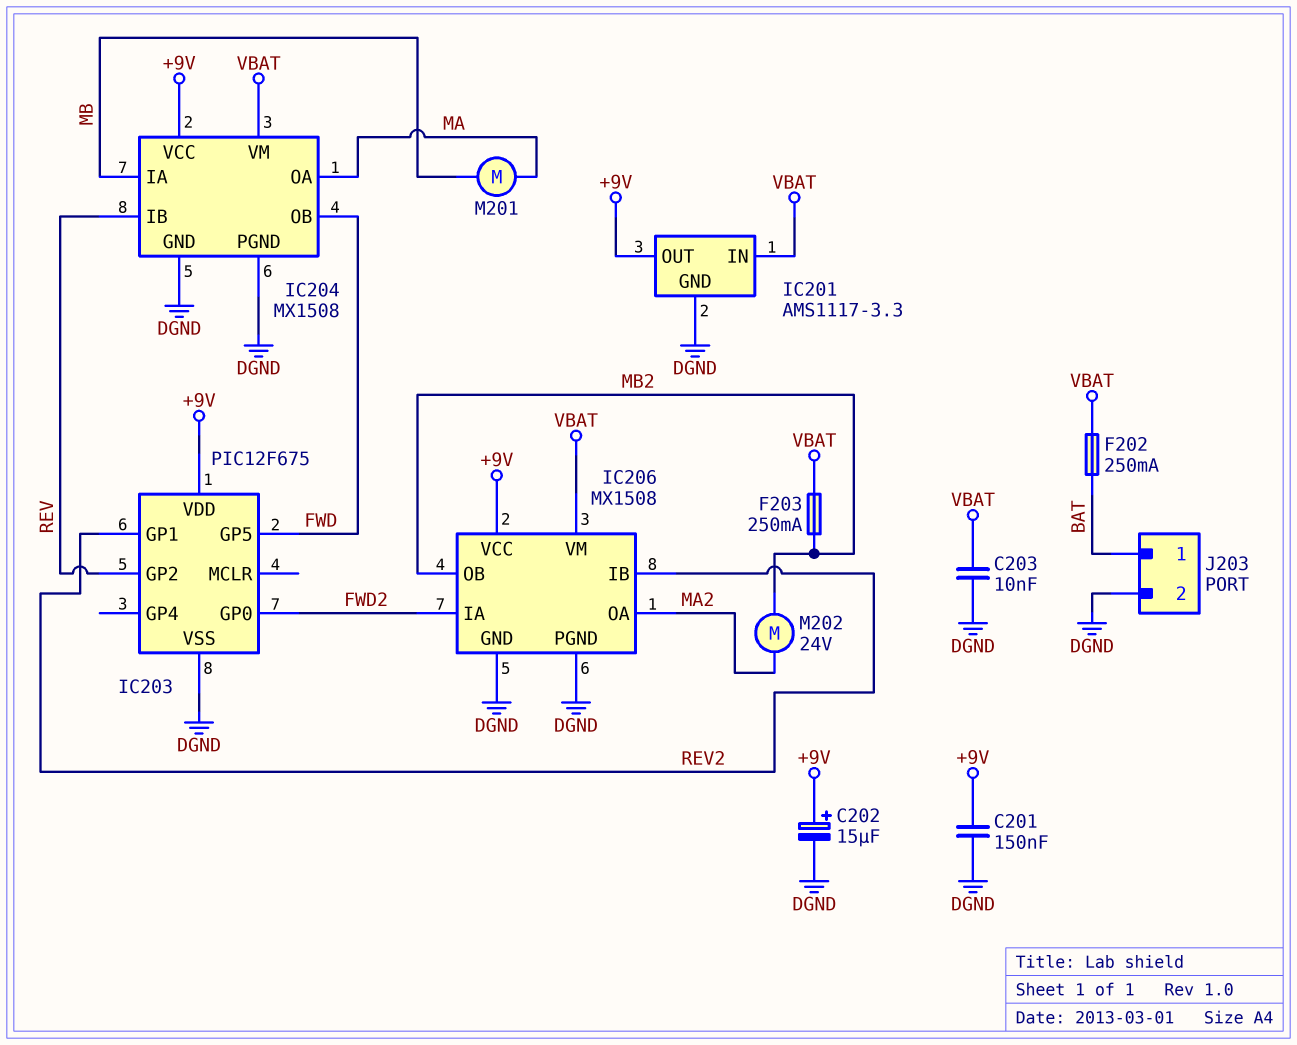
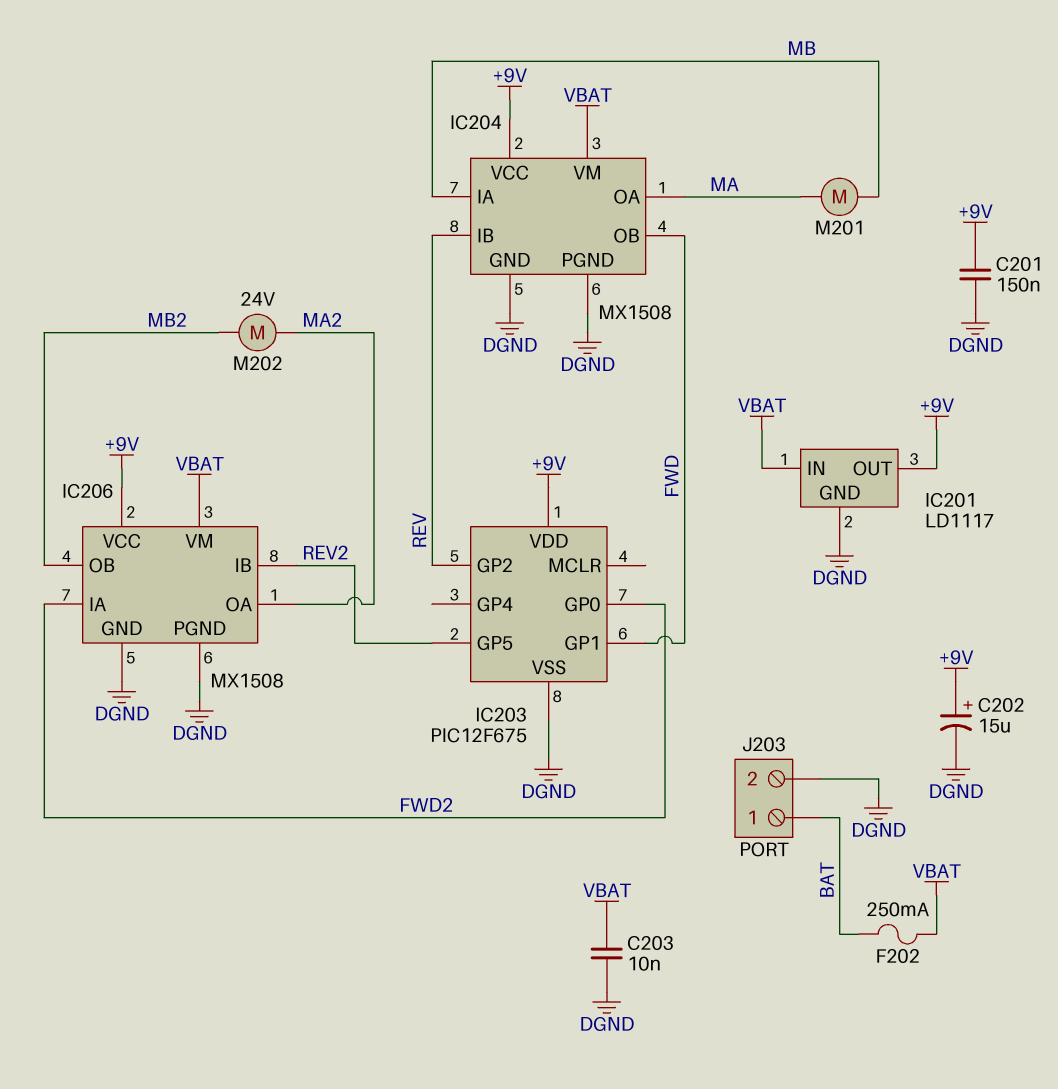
F203: 250mA (MB2, VBAT) -> none
IC201: AMS1117-3.3 -> LD1117
IC203 pin GP1: REV2 -> FWD
IC203 pin GP5: FWD -> REV2

